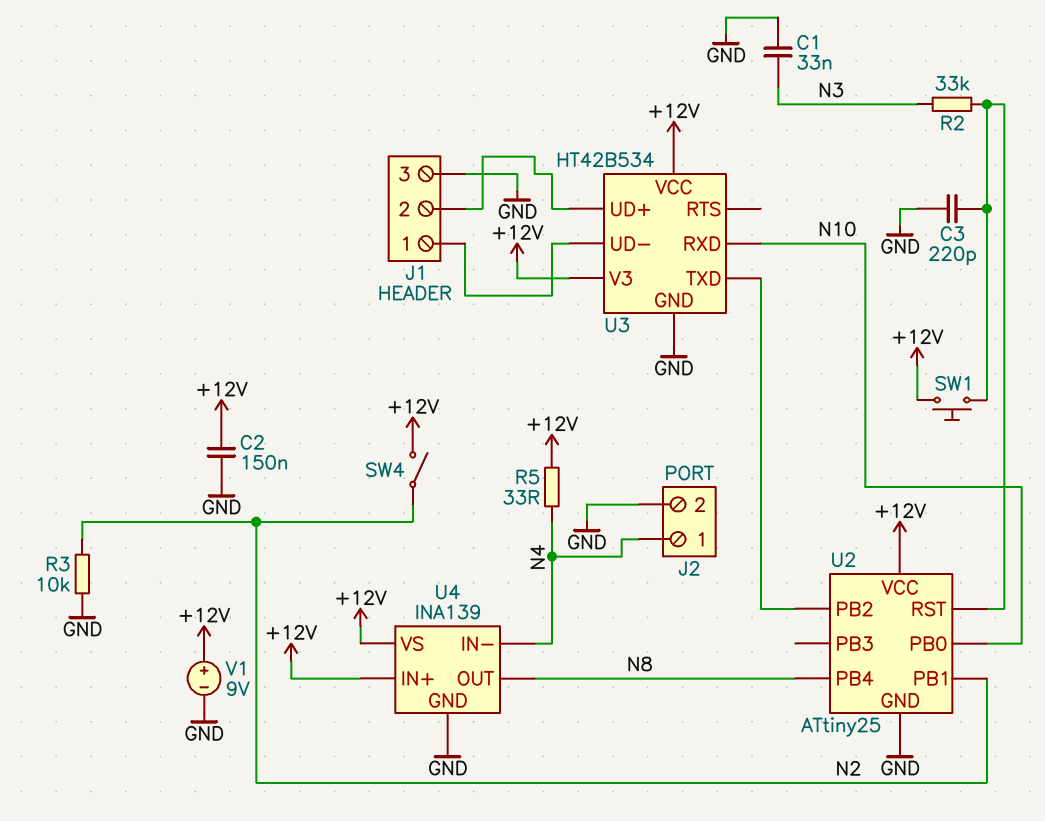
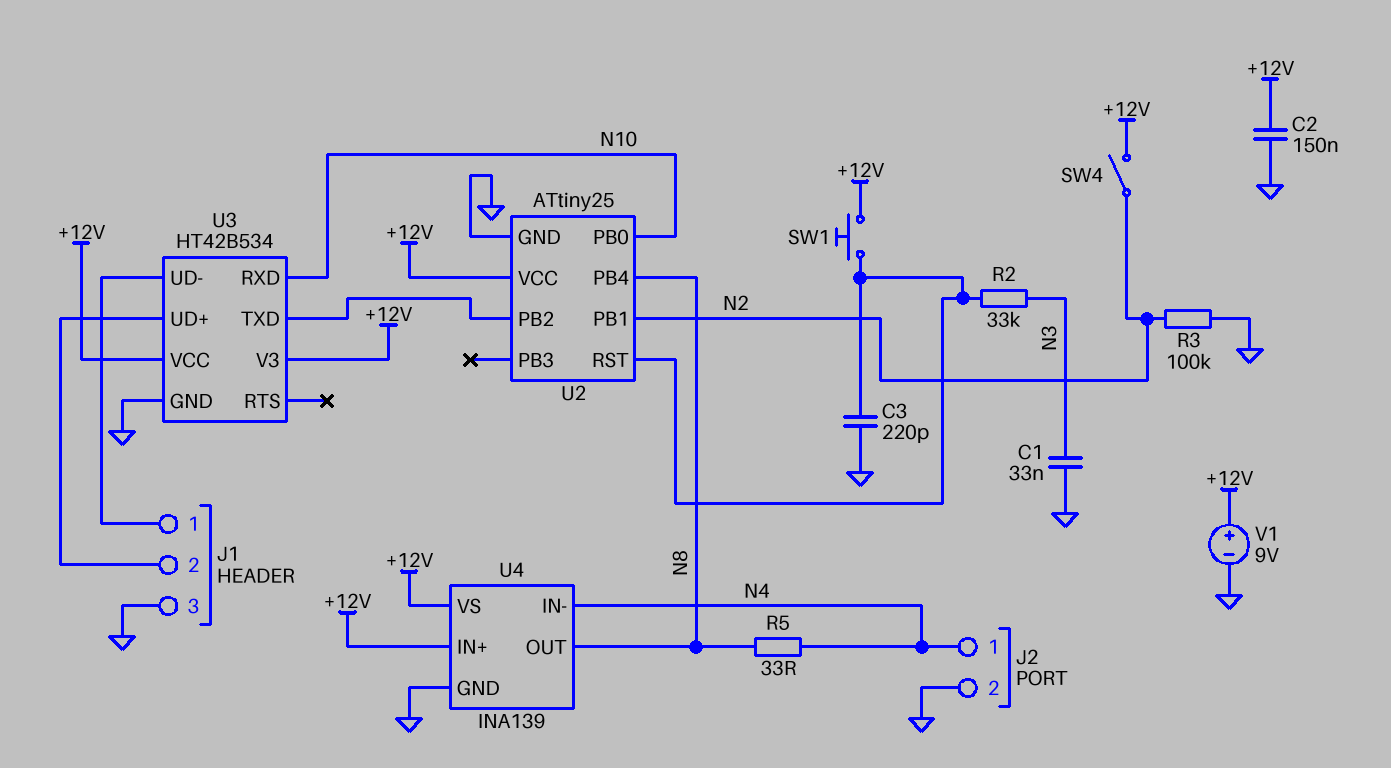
R3: 10k (GND, N2) -> 100k (GND, N2)
R5: 33 (+12V, N4) -> 33 (N4, N8)

